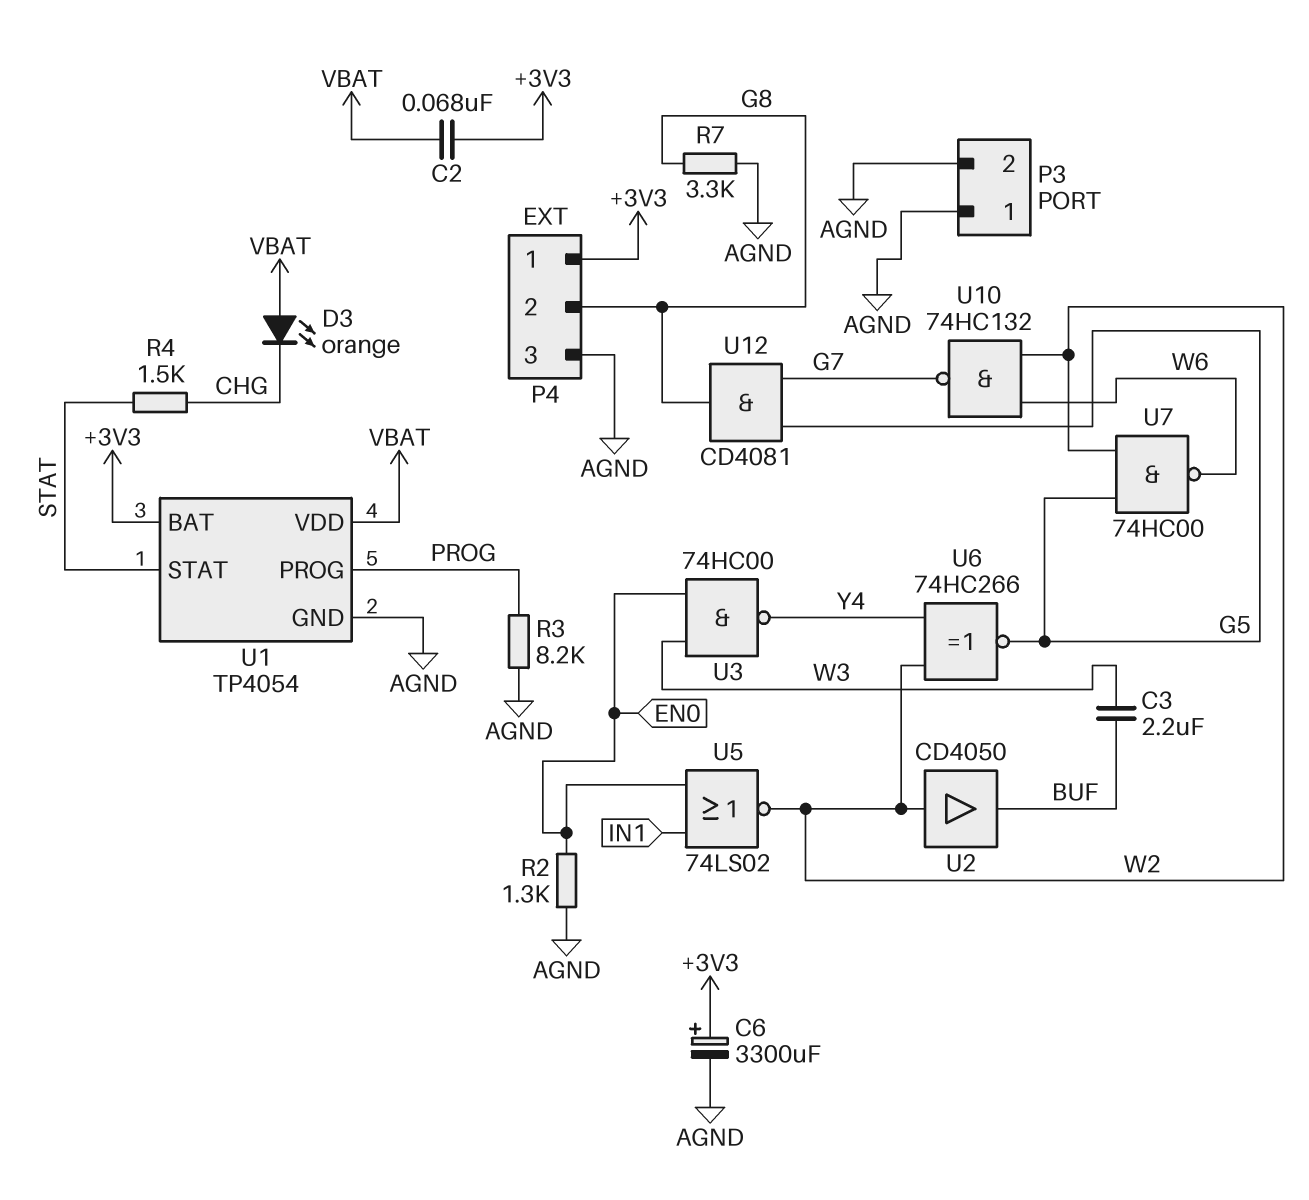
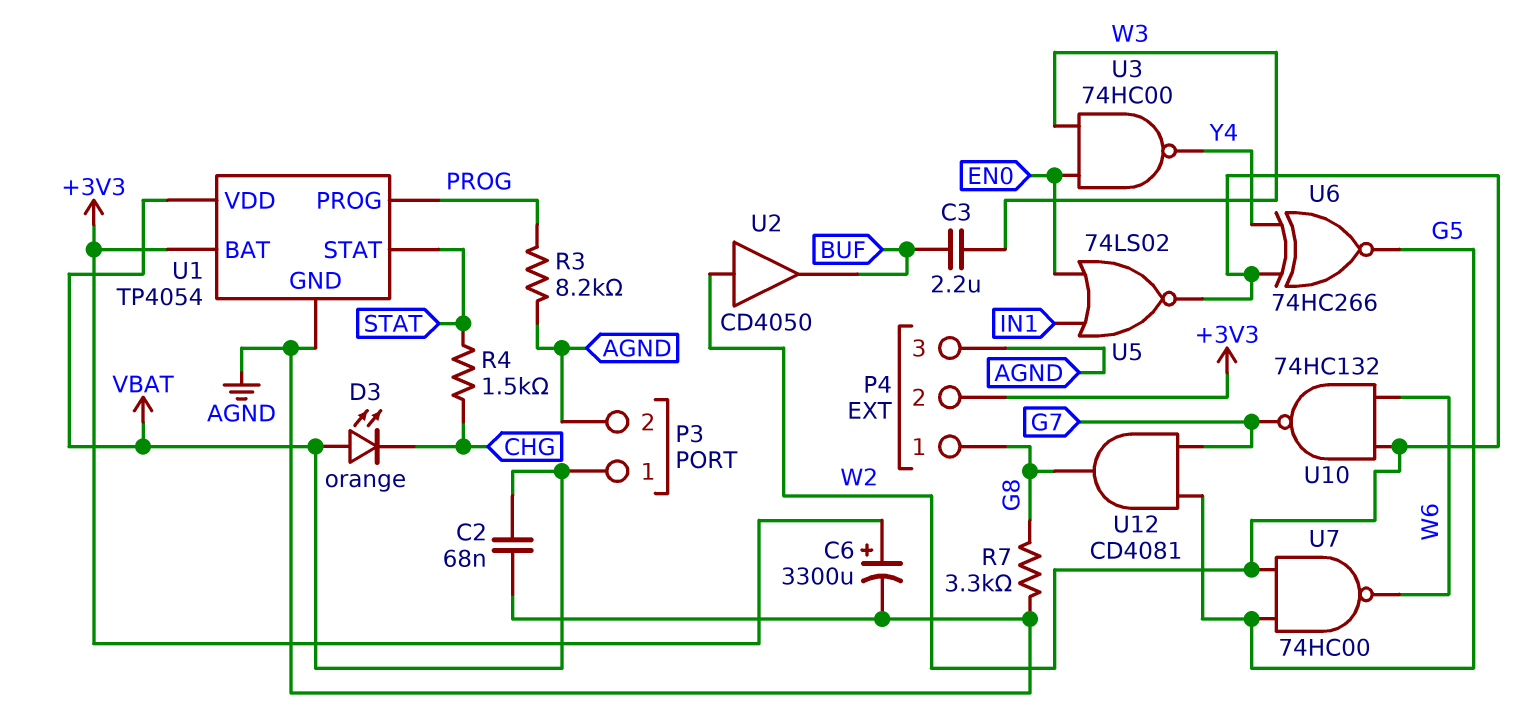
C2: 68nF (+3V3, VBAT) -> 68nF (AGND, VBAT)
P3 pin 1: AGND -> VBAT
P4 pin 1: +3V3 -> G8
P4 pin 2: G8 -> +3V3
R2: 1.3k (AGND, EN0) -> none

